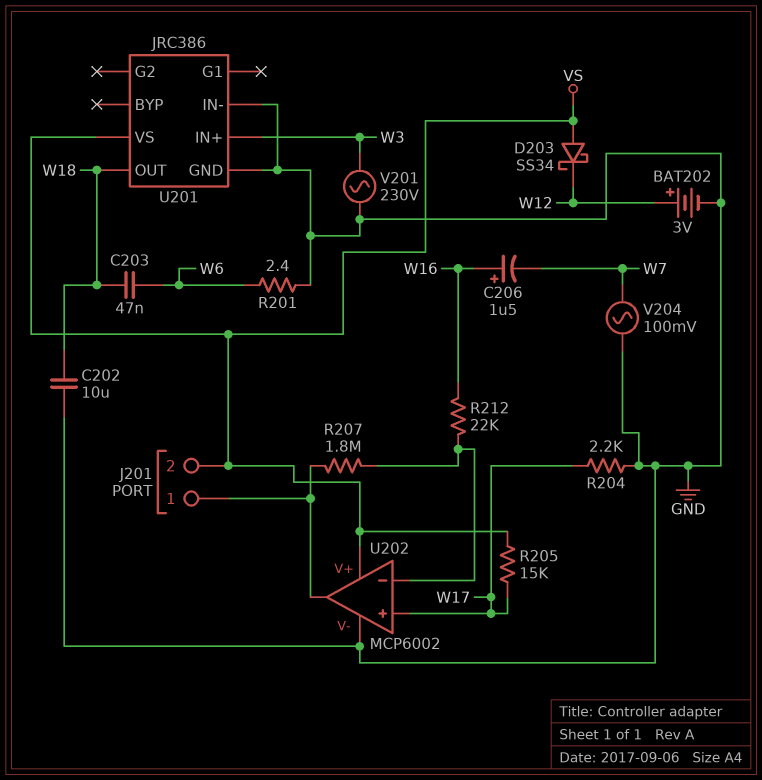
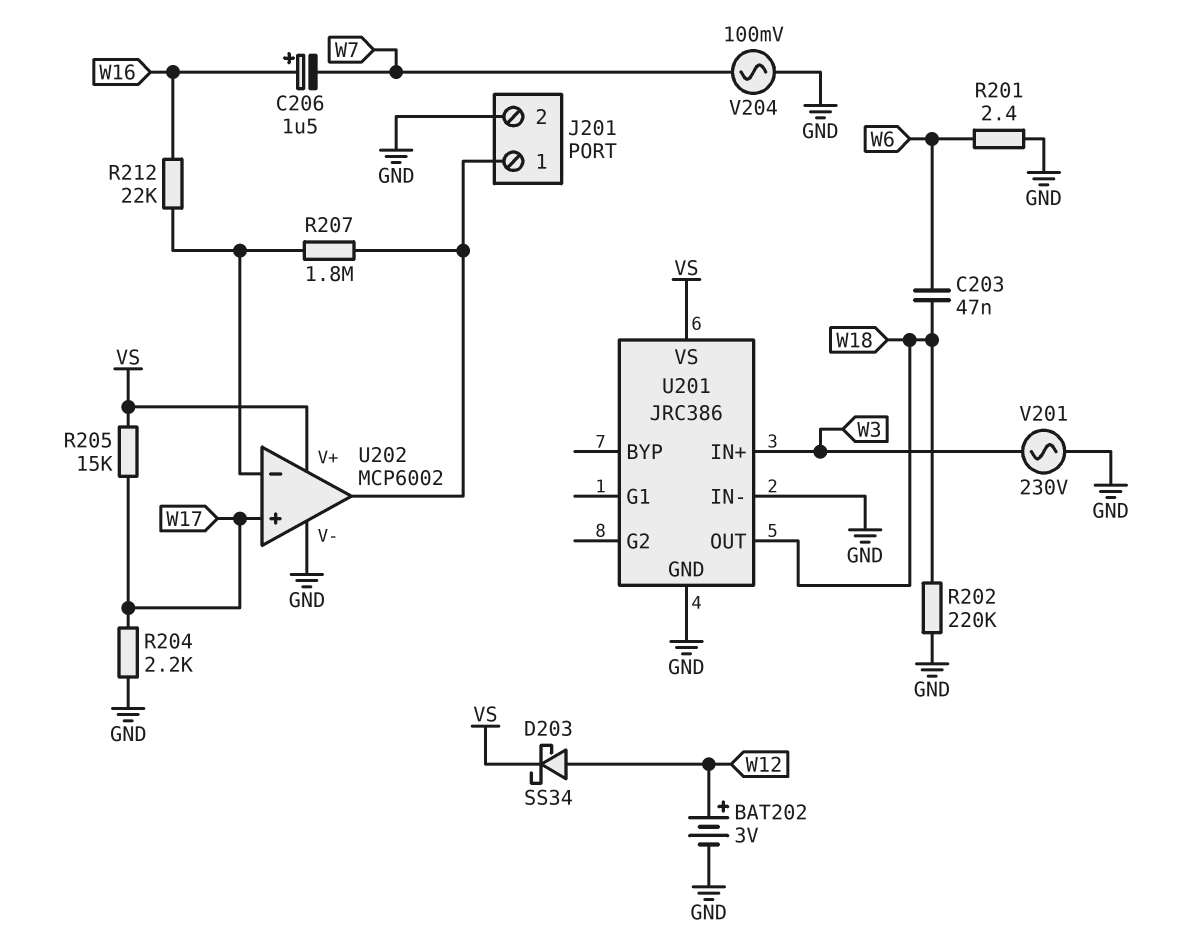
C202: 10uF (GND, W18) -> none
D203: schottky SS34 (A VS, K W12) -> schottky SS34 (A W12, K VS)
J201 pin 2: VS -> GND
R202: none -> 220k (GND, W18)

